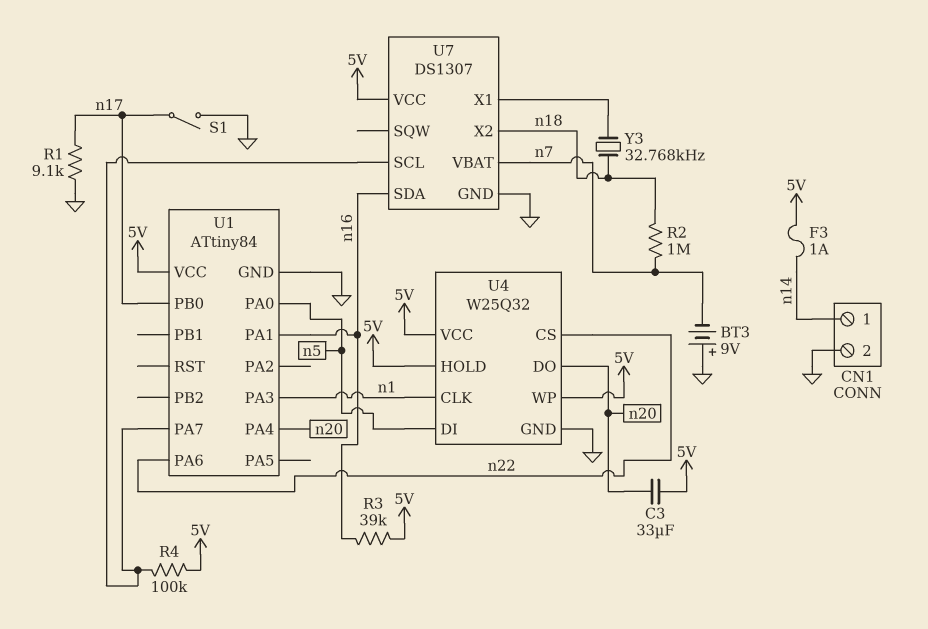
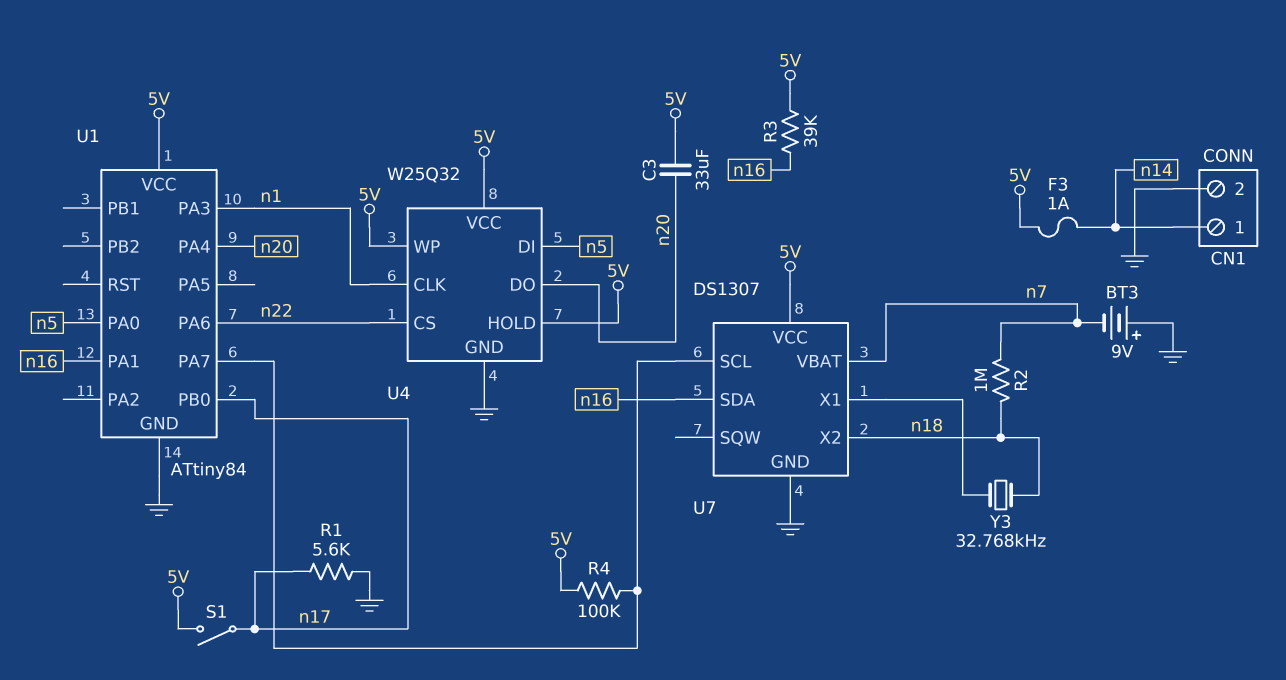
R1: 9.1k (GND, n17) -> 5.6k (GND, n17)
S1: switch (GND, n17) -> switch (5V, n17)

